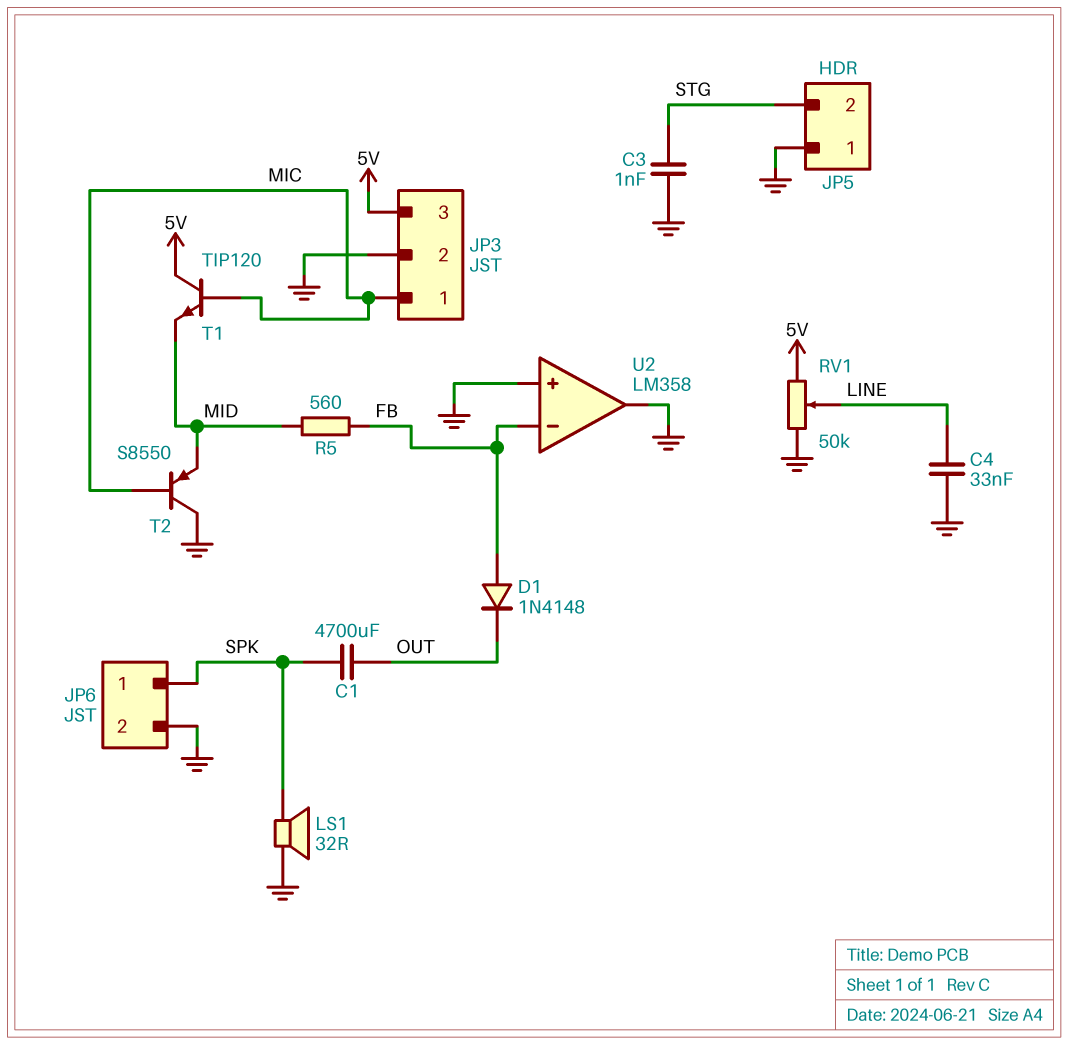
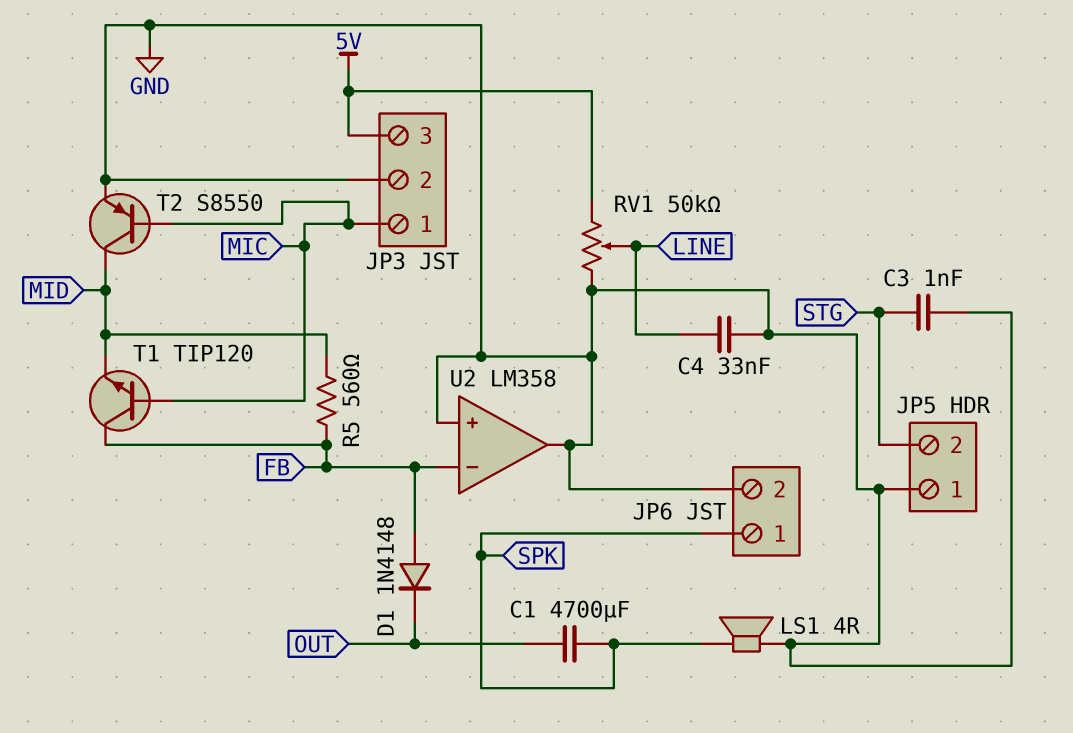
LS1: speaker 32R (GND, SPK) -> speaker 4R (GND, SPK)
T1: NPN TIP120 (B MIC, C 5V, E MID) -> NPN TIP120 (B MIC, C FB, E MID)
T2: PNP S8550 (B MIC, C GND, E MID) -> PNP S8550 (B MIC, C MID, E GND)

